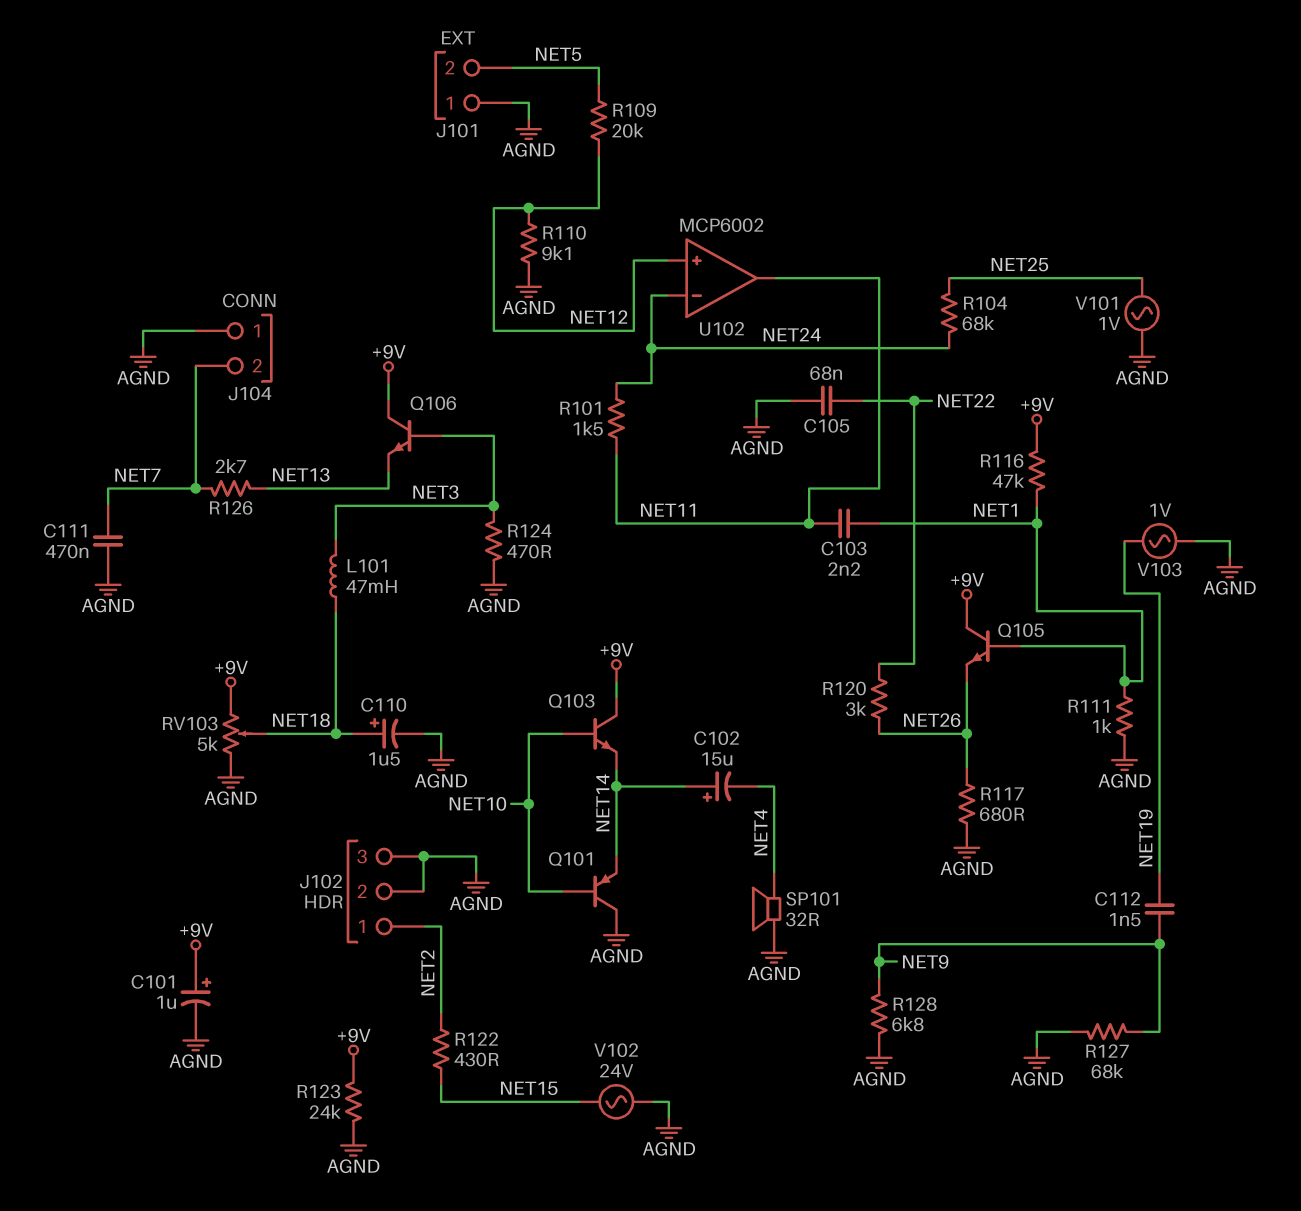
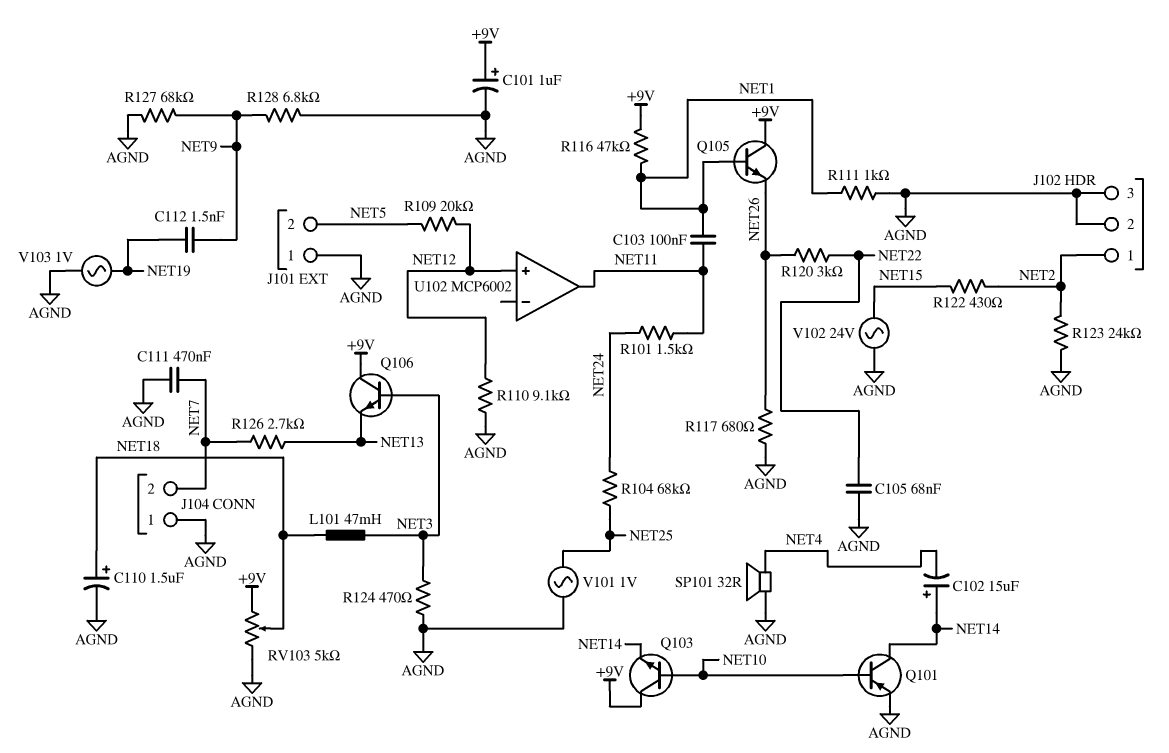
C103: 2.2nF (NET1, NET11) -> 100nF (NET1, NET11)
Q101: PNP (B NET10, C AGND, E NET14) -> PNP (B NET10, C NET14, E AGND)
R123: 24k (+9V, AGND) -> 24k (AGND, NET2)
U102 pin in-: NET24 -> none

